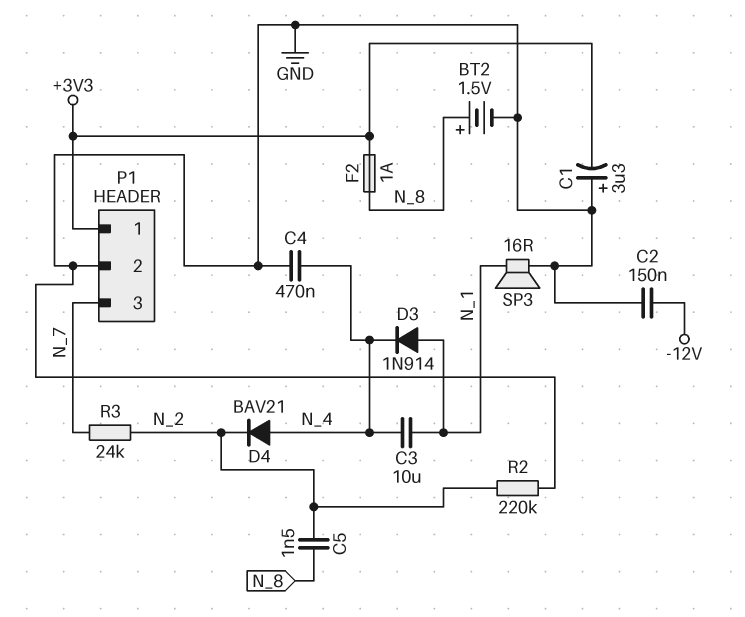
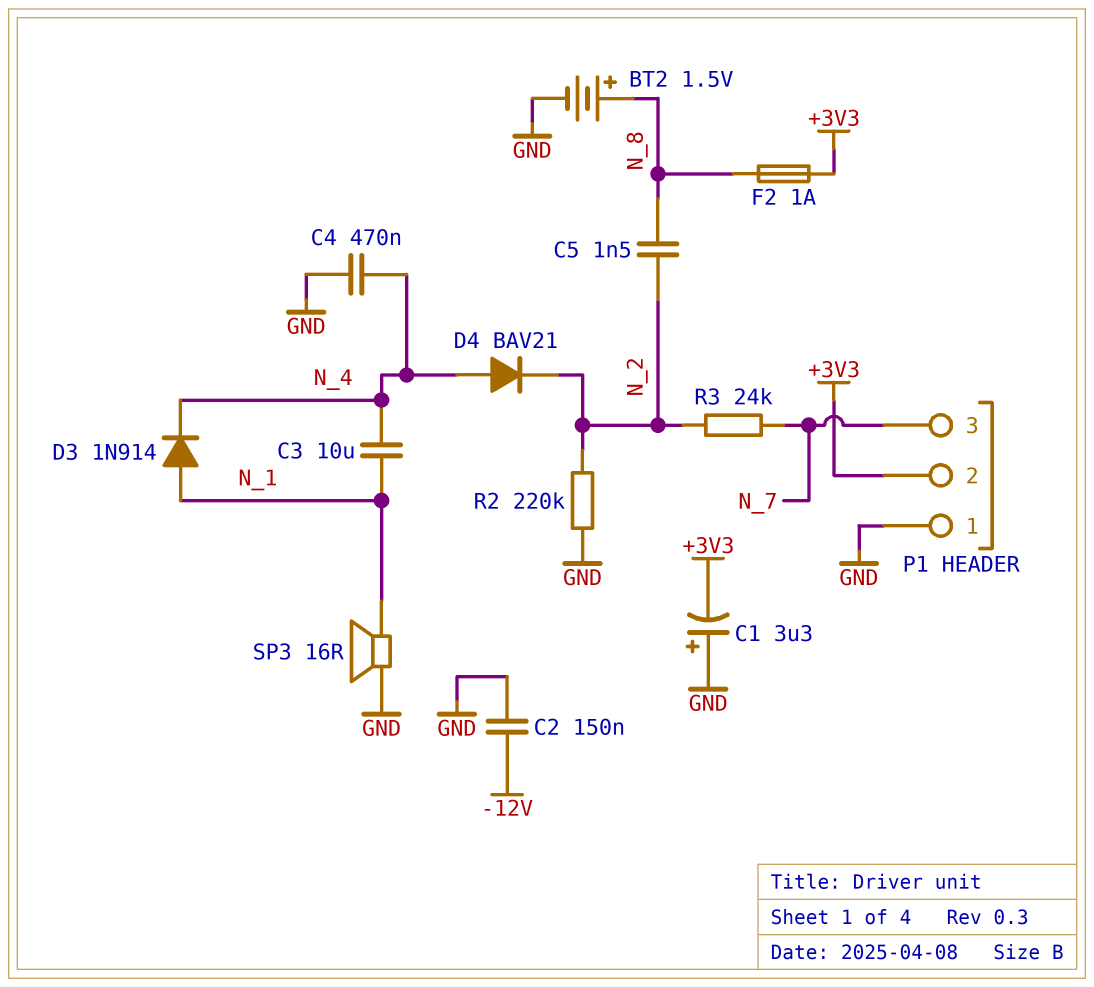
P1 pin 1: +3V3 -> GND
P1 pin 2: GND -> +3V3

